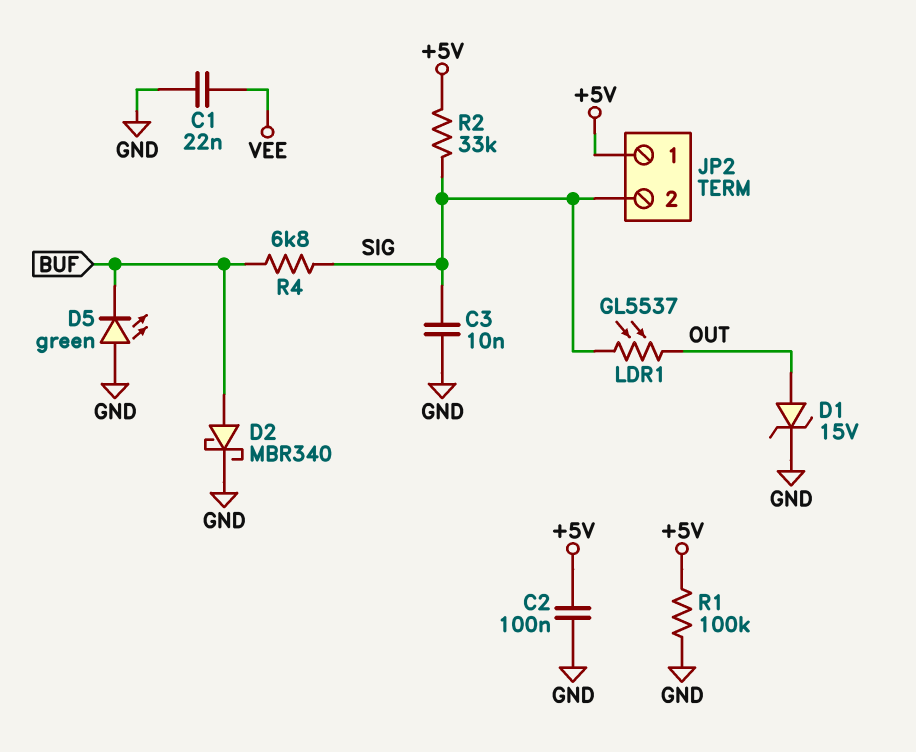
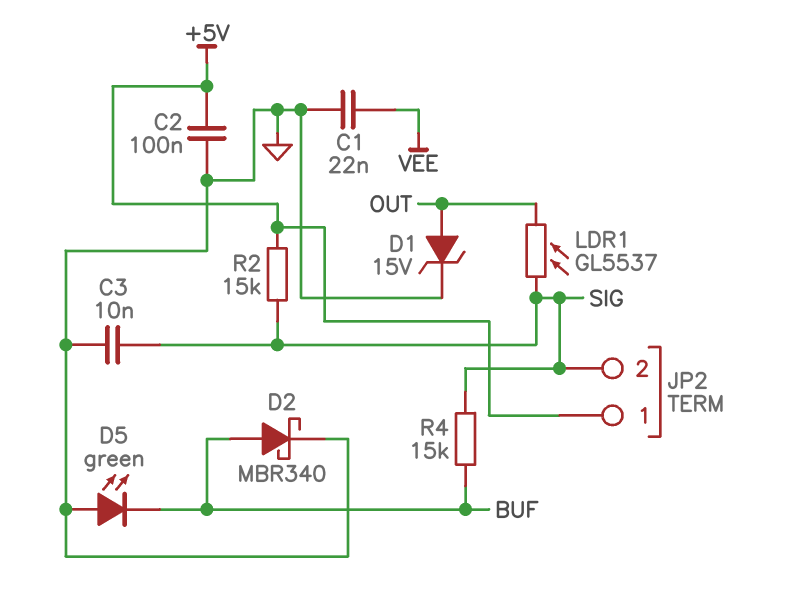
R1: 100k (+5V, GND) -> none
R2: 33k (+5V, SIG) -> 15k (+5V, SIG)
R4: 6.8k (BUF, SIG) -> 15k (BUF, SIG)

